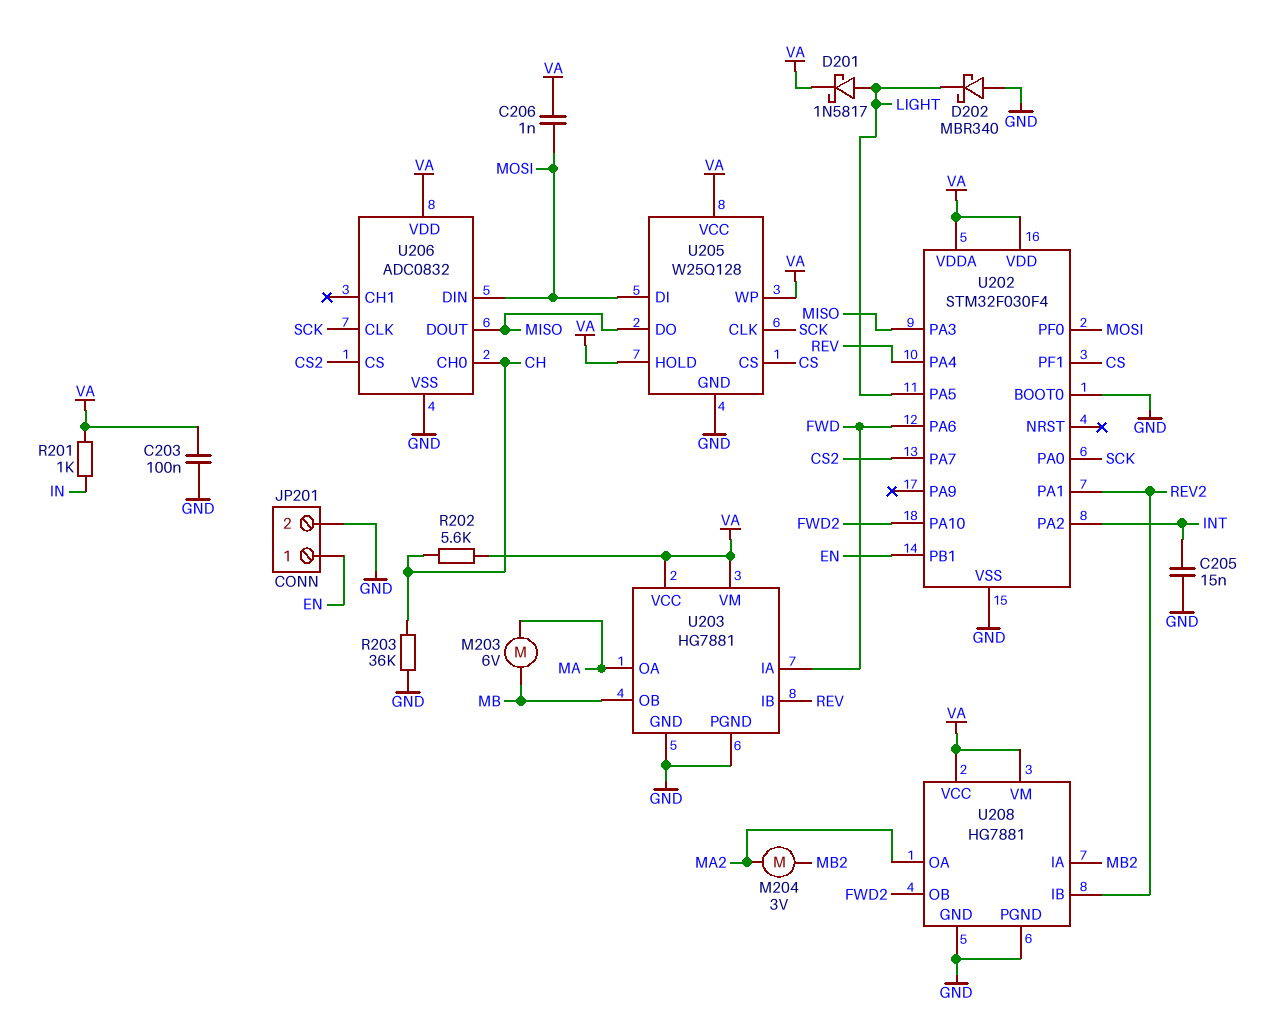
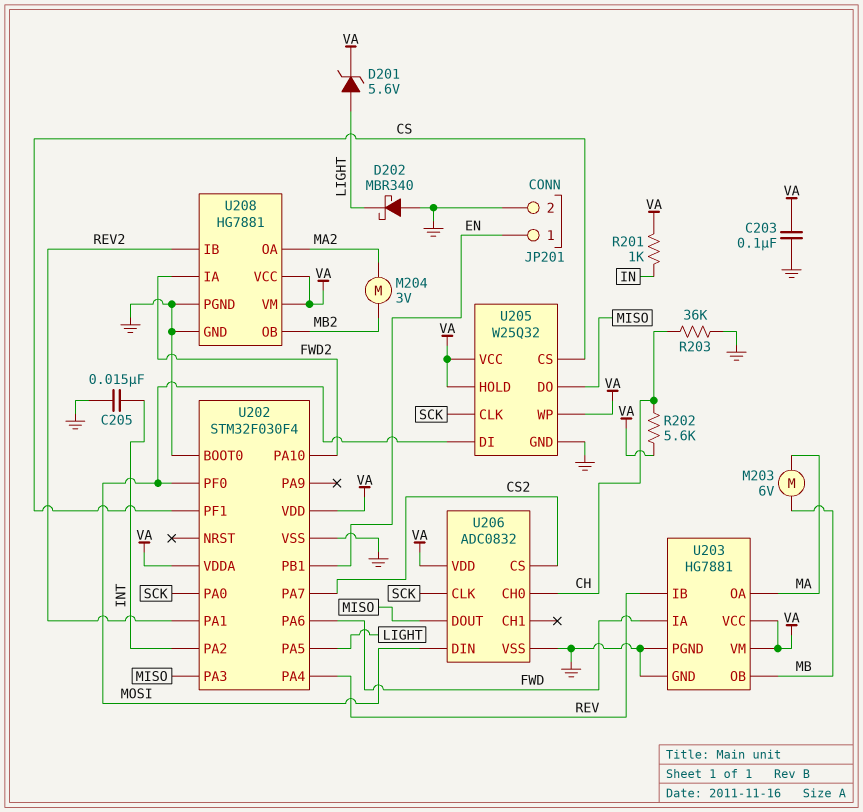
C206: 1nF (MOSI, VA) -> none
D201: schottky 1N5817 (A LIGHT, K VA) -> zener 5.6V (A LIGHT, K VA)
U205: W25Q128 -> W25Q32
U208 pin IA: MB2 -> FWD2
U208 pin OB: FWD2 -> MB2

